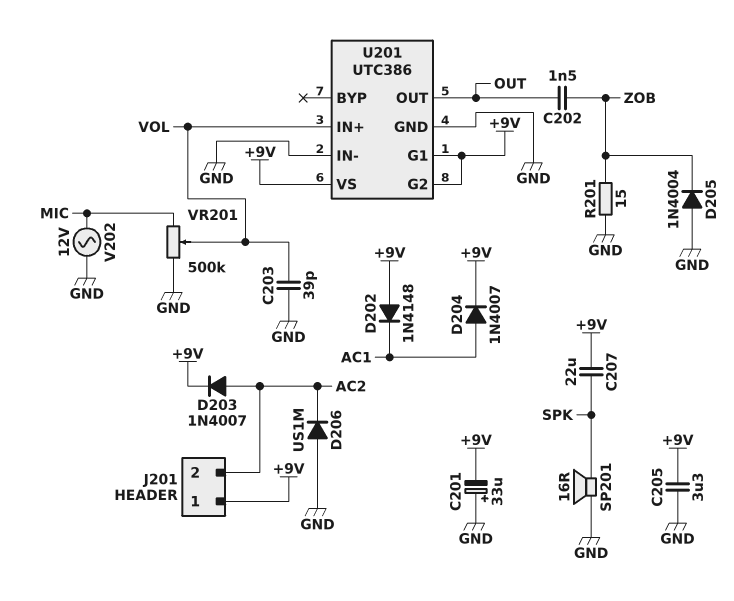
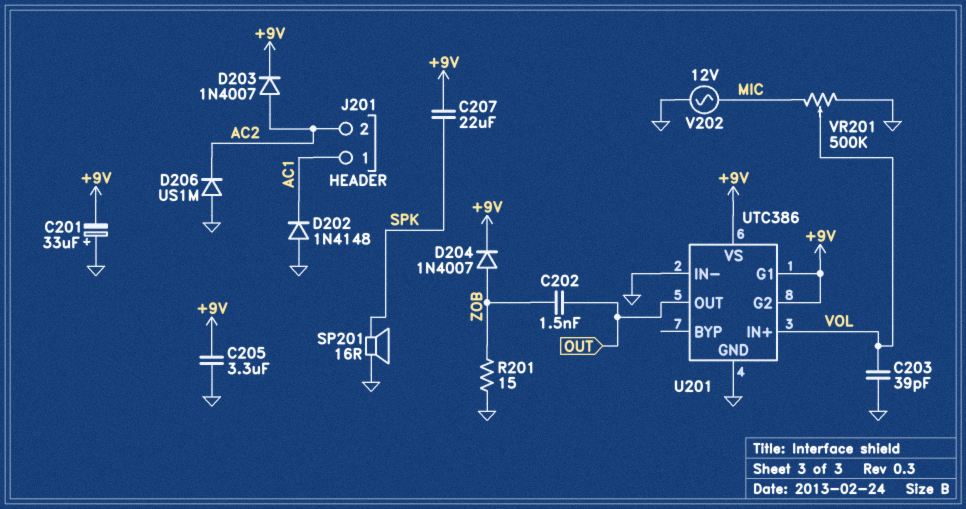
D202: diode 1N4148 (A +9V, K AC1) -> diode 1N4148 (A GND, K AC1)
D204: diode 1N4007 (A AC1, K +9V) -> diode 1N4007 (A ZOB, K +9V)
D205: diode 1N4004 (A GND, K ZOB) -> none
J201 pin 1: +9V -> AC1

